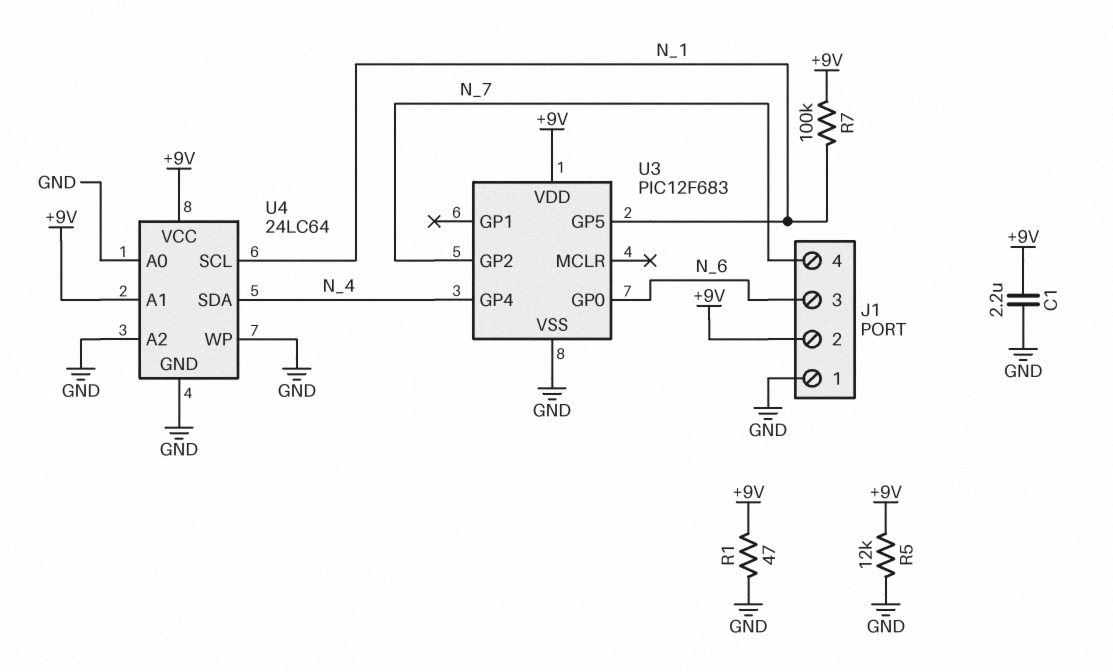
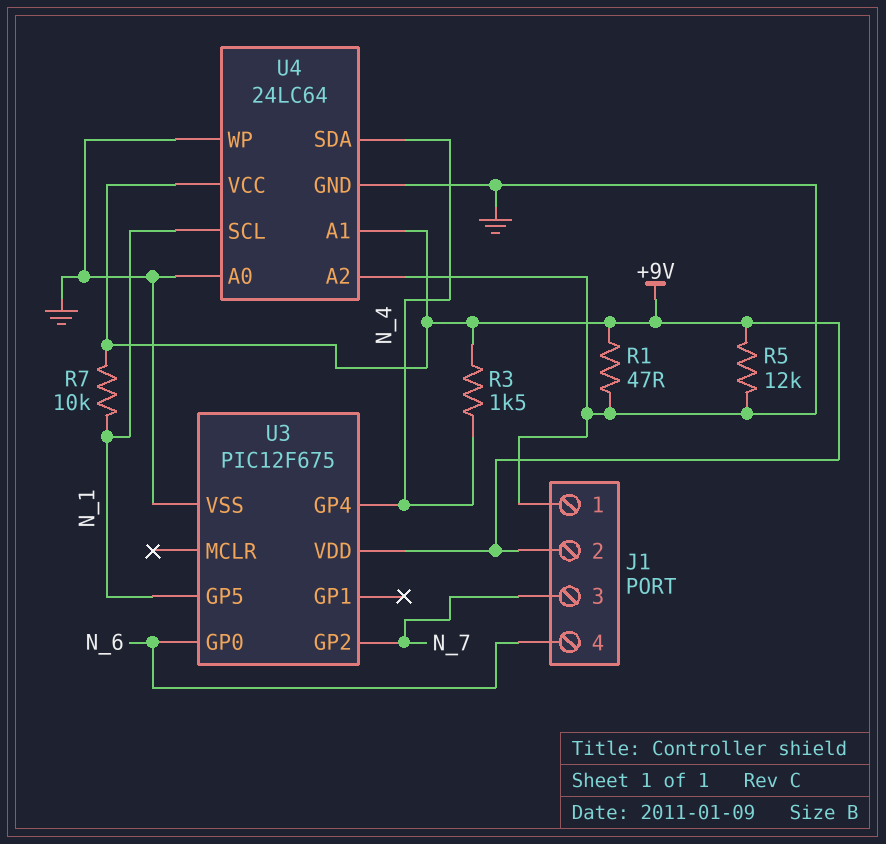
C1: 2.2uF (+9V, GND) -> none
J1 pin 3: N_6 -> N_7
J1 pin 4: N_7 -> N_6
R3: none -> 1.5k (+9V, N_4)
R7: 100k (+9V, N_1) -> 10k (+9V, N_1)
U3: PIC12F683 -> PIC12F675

